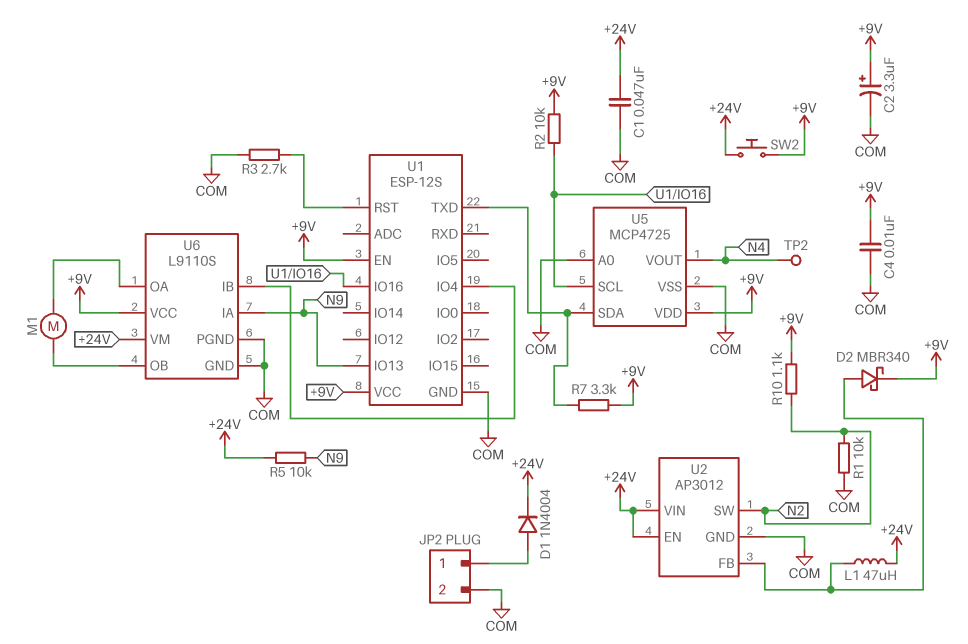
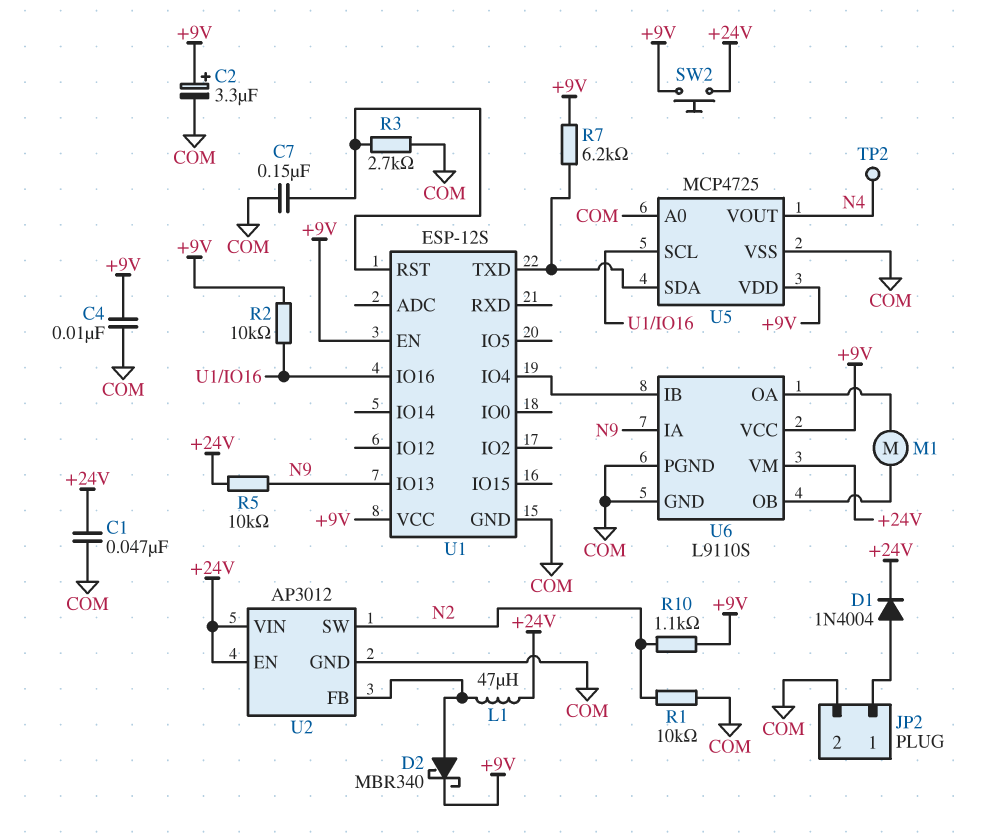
C7: none -> 150nF (COM, U1/RST)
R7: 3.3k (+9V, U1/TXD) -> 6.2k (+9V, U1/TXD)

